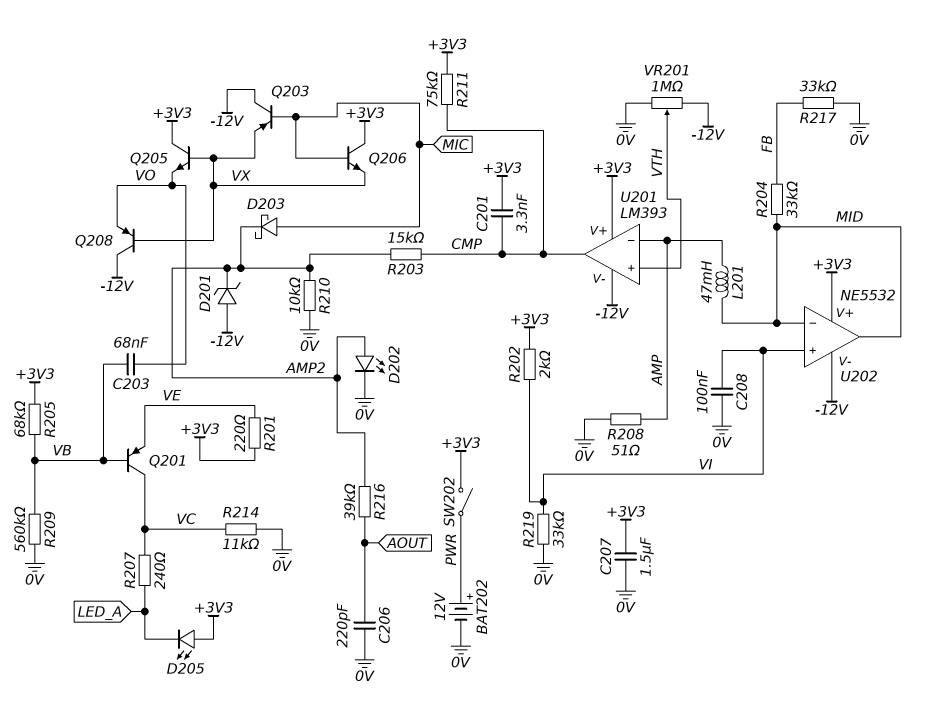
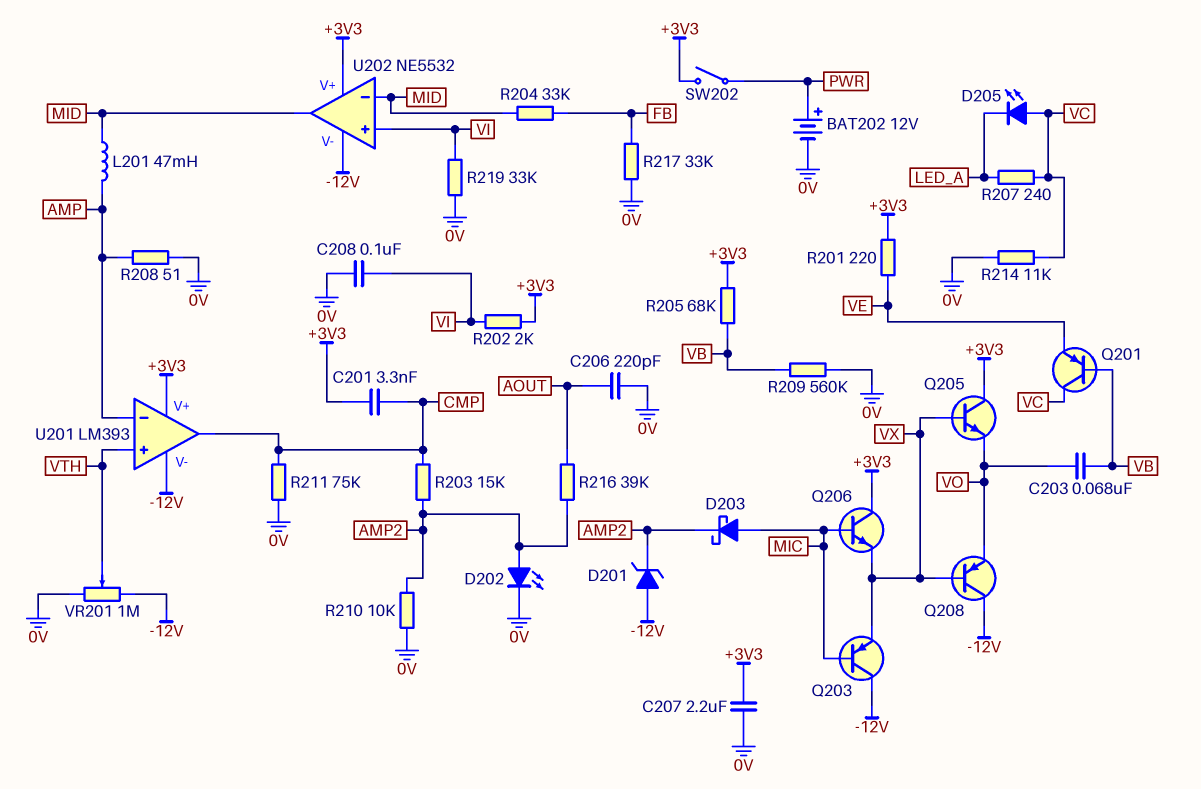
C207: 1.5uF (+3V3, 0V) -> 2.2uF (+3V3, 0V)
D205: LED (A +3V3, K LED_A) -> LED (A VC, K LED_A)
R211: 75k (+3V3, CMP) -> 75k (0V, CMP)

